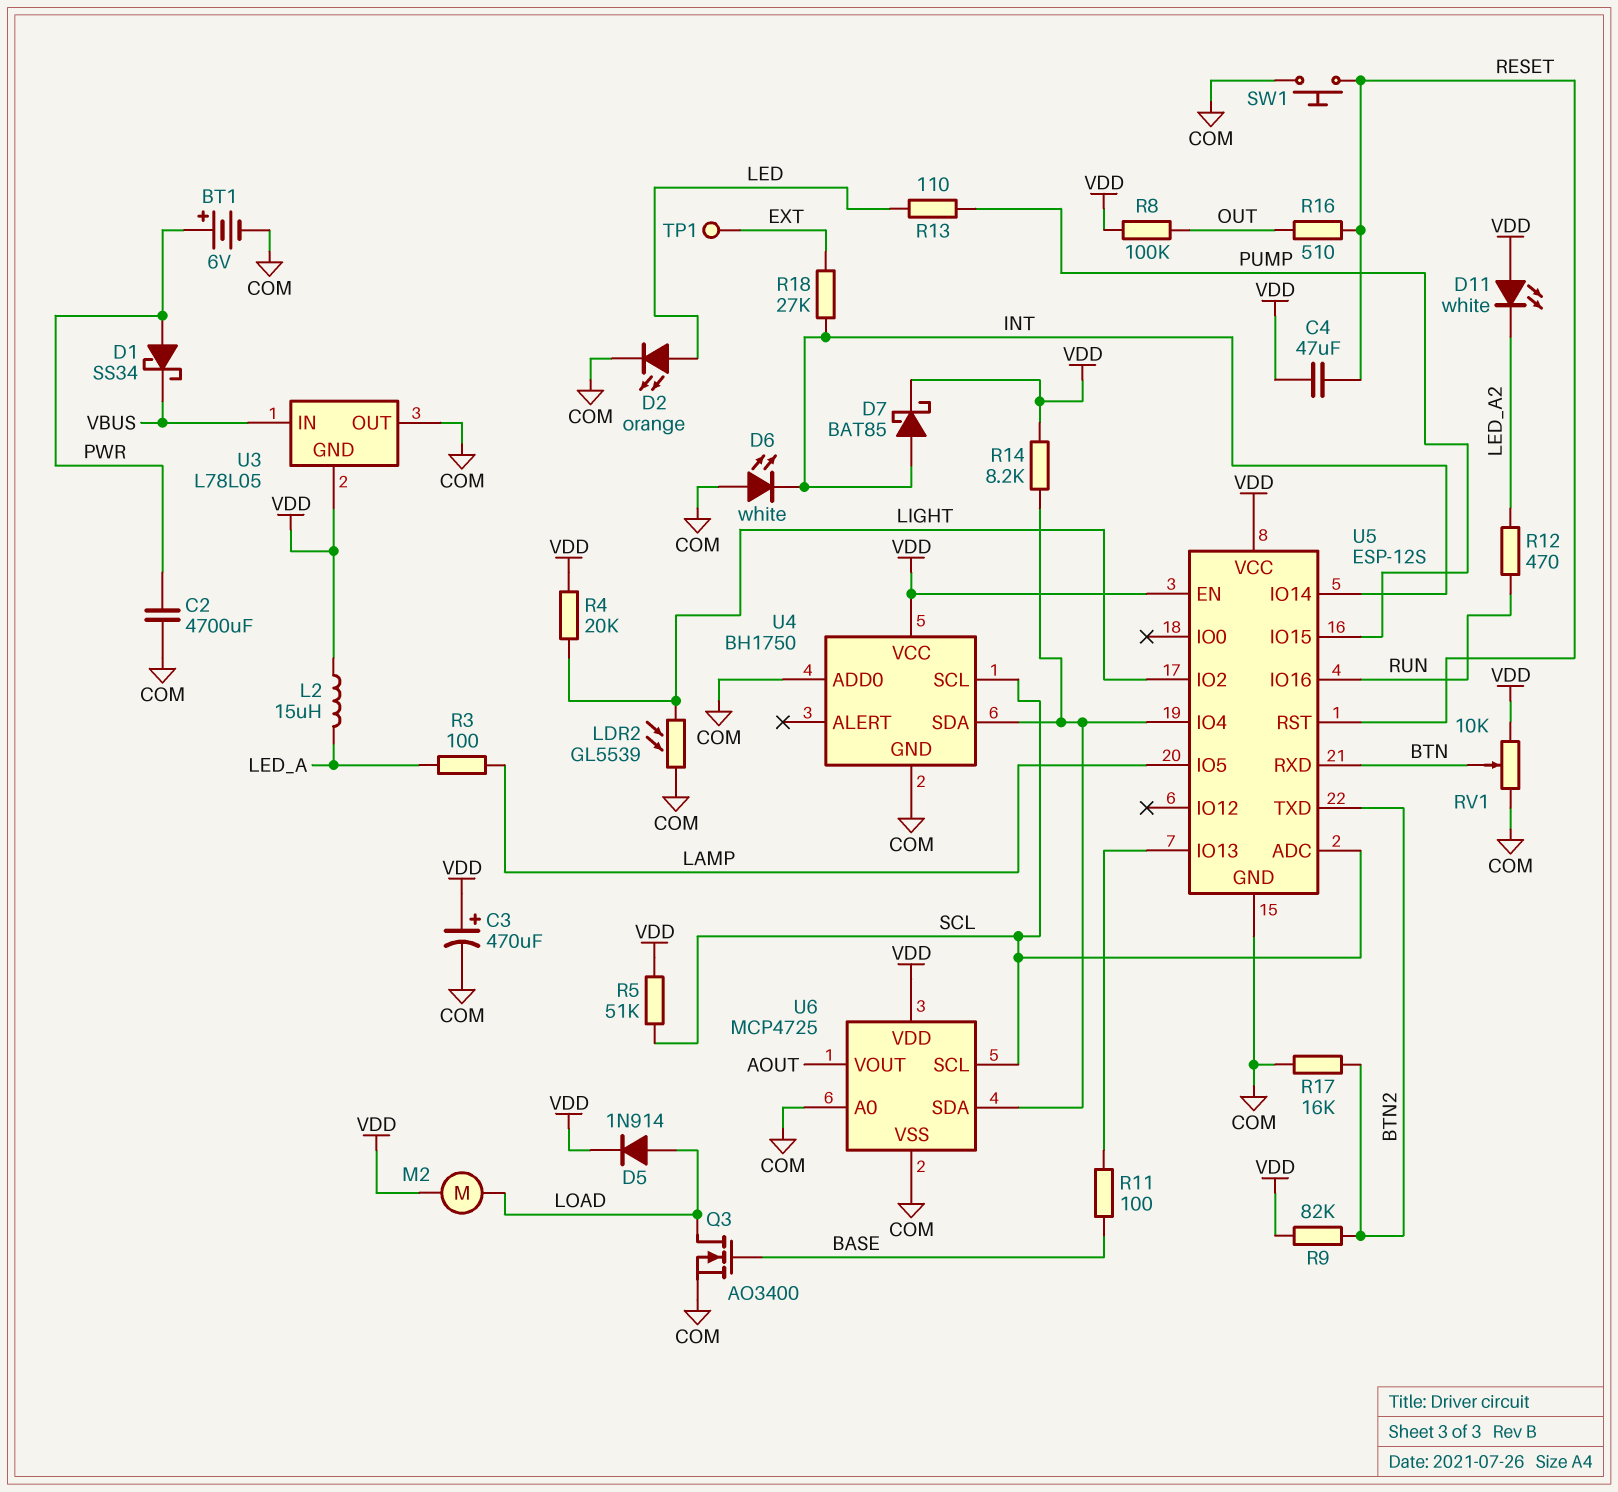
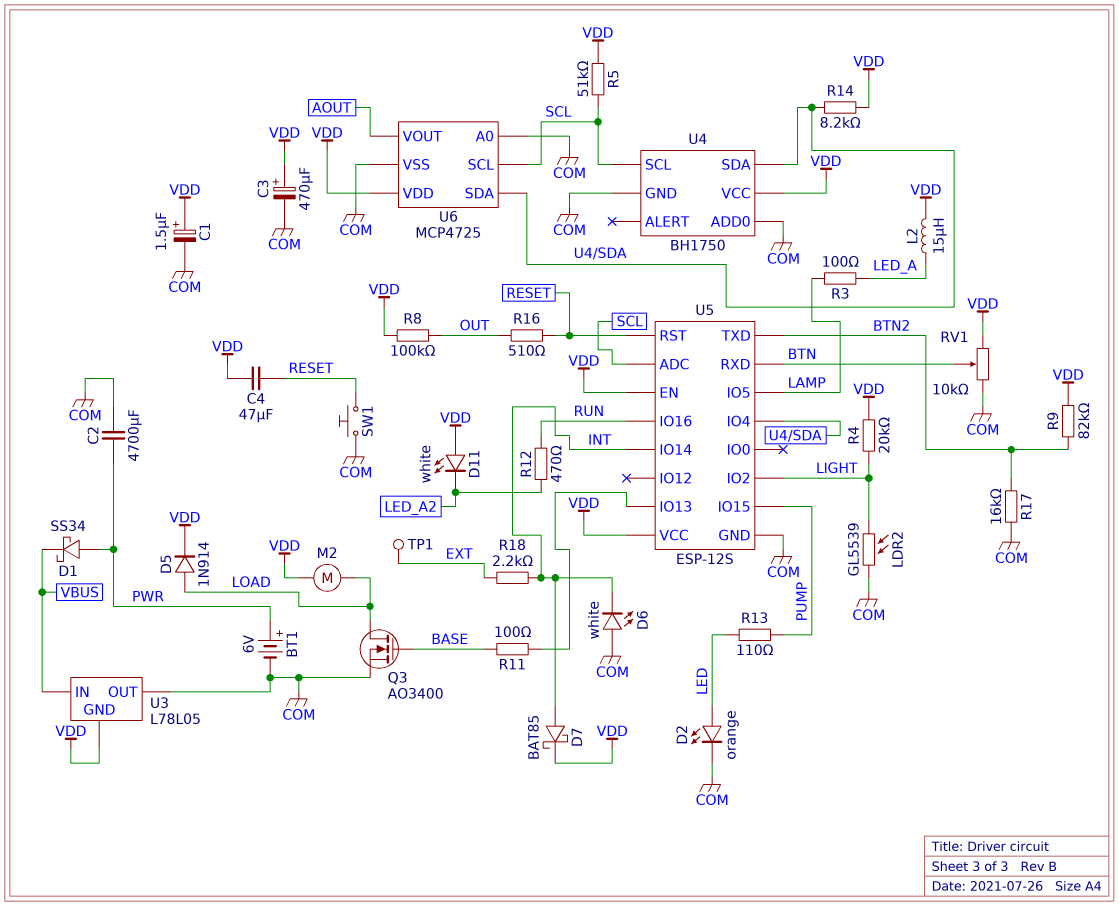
C1: none -> 1.5uF (plus VDD, minus COM)
R18: 27k (EXT, INT) -> 2.2k (EXT, INT)

